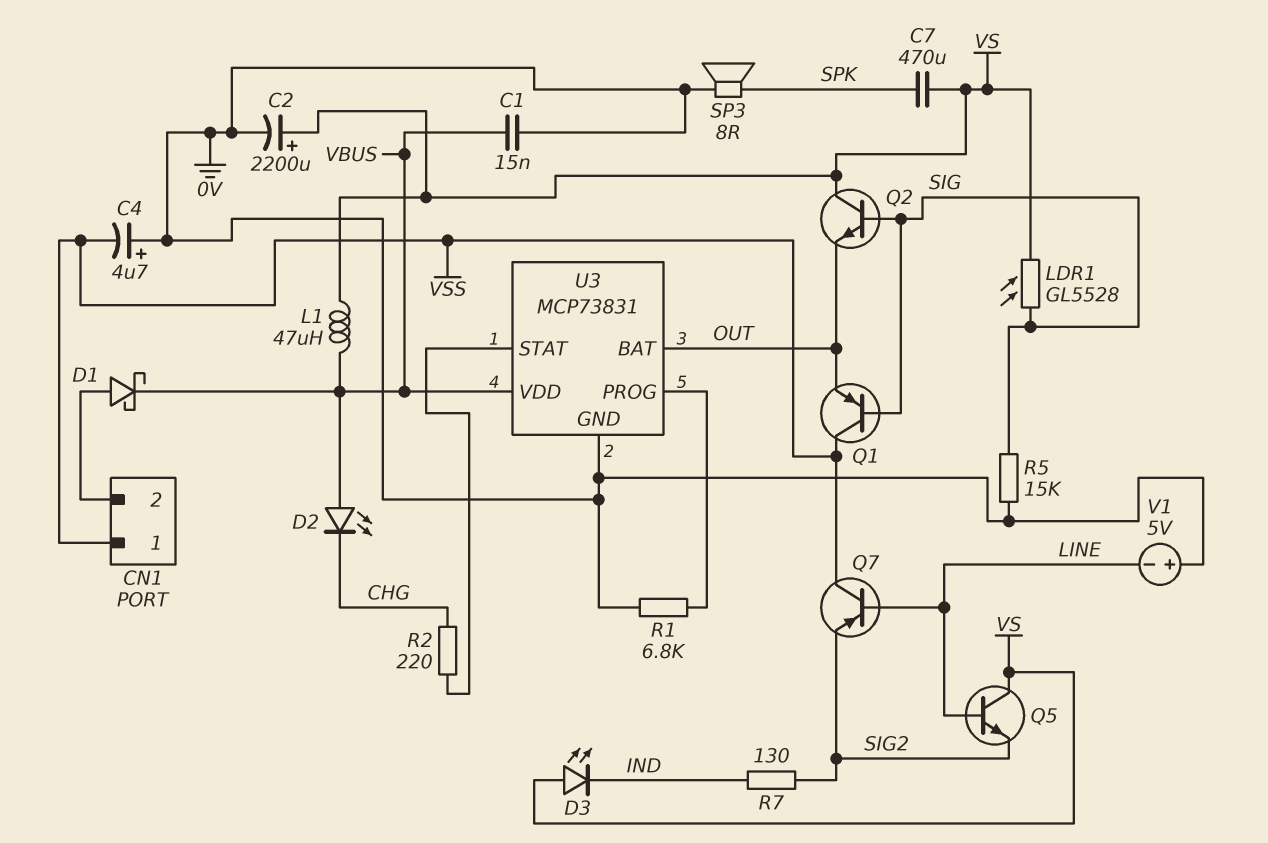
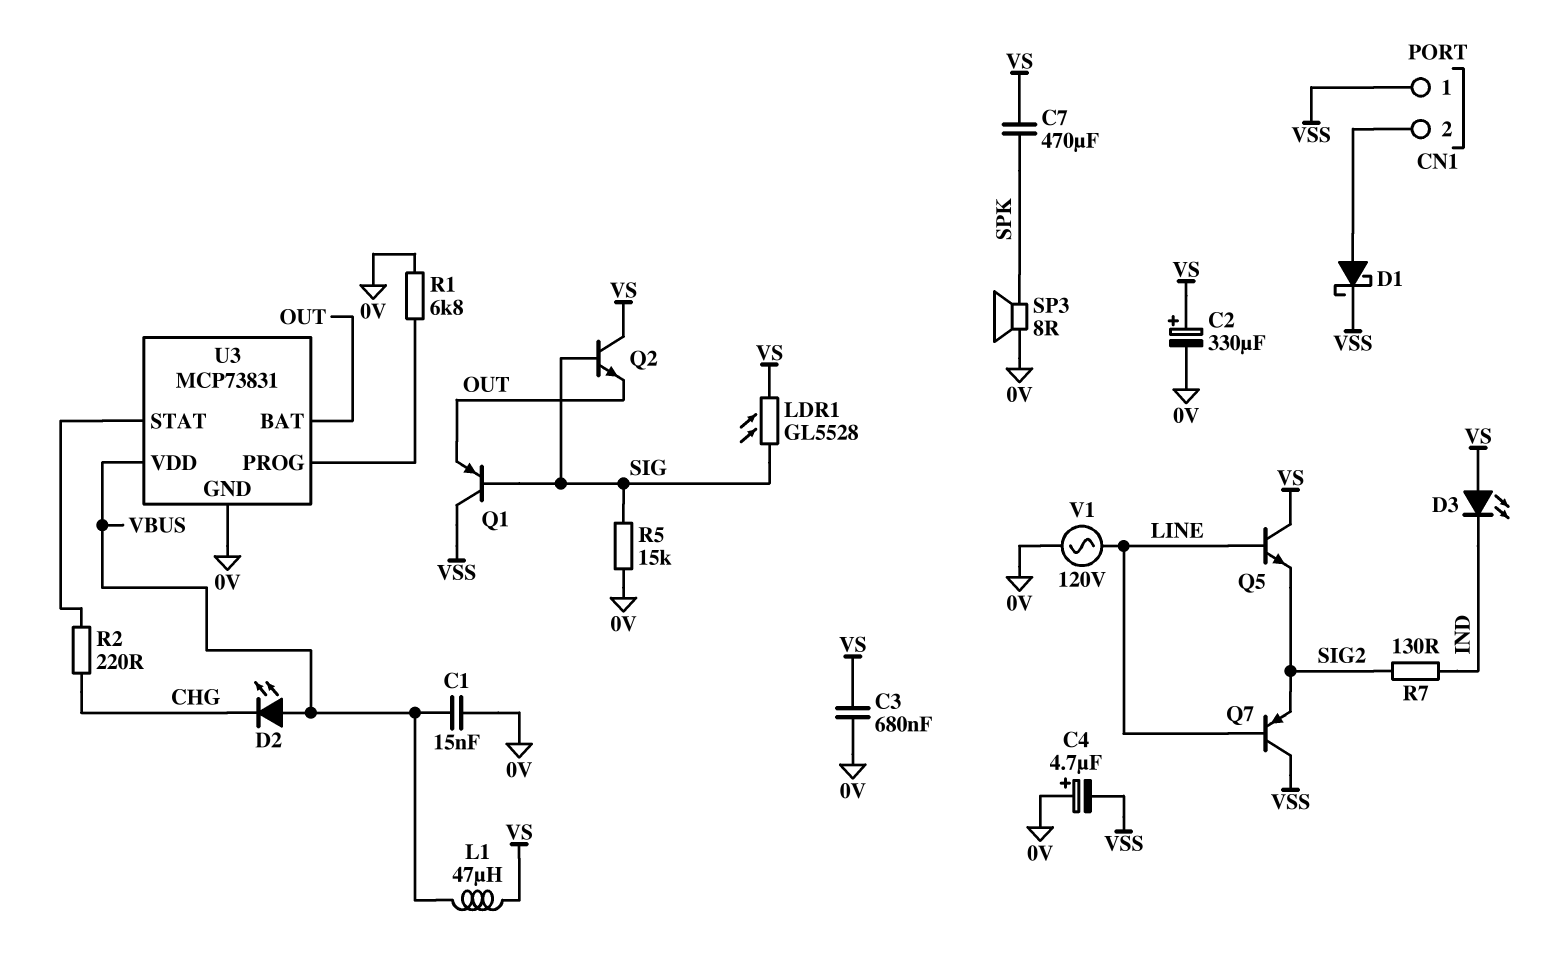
C2: 2200uF (plus VS, minus 0V) -> 330uF (plus VS, minus 0V)
C3: none -> 680nF (0V, VS)
D1: schottky (A CN1/2, K VBUS) -> schottky (A CN1/2, K VSS)
V1: 5V (plus 0V, minus LINE) -> AC 120V (0V, LINE)

